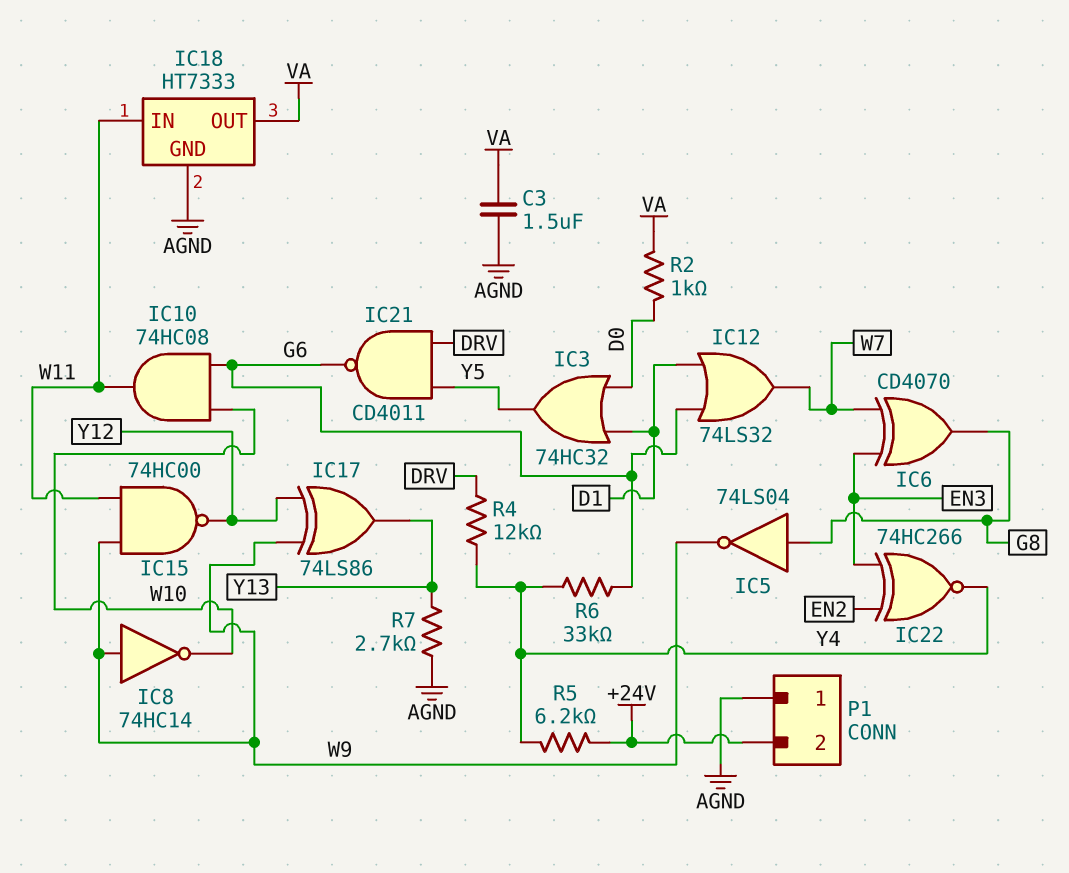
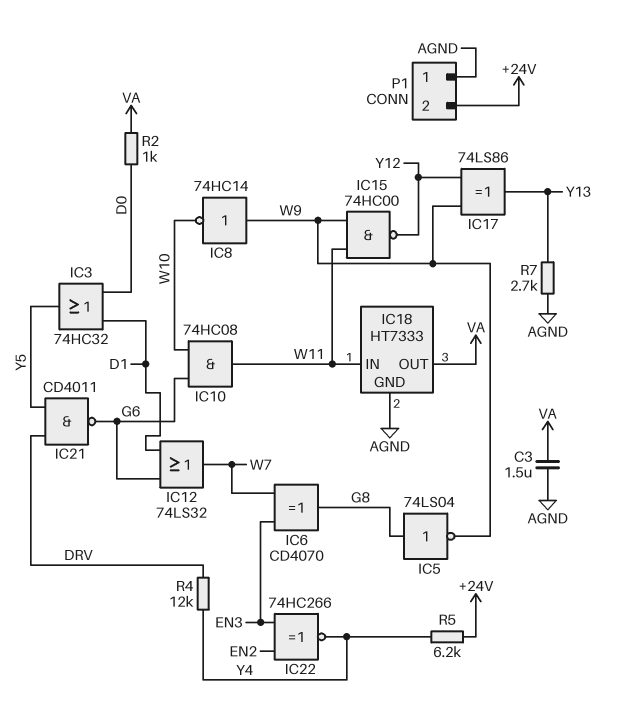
R6: 33k (G6, Y4) -> none

